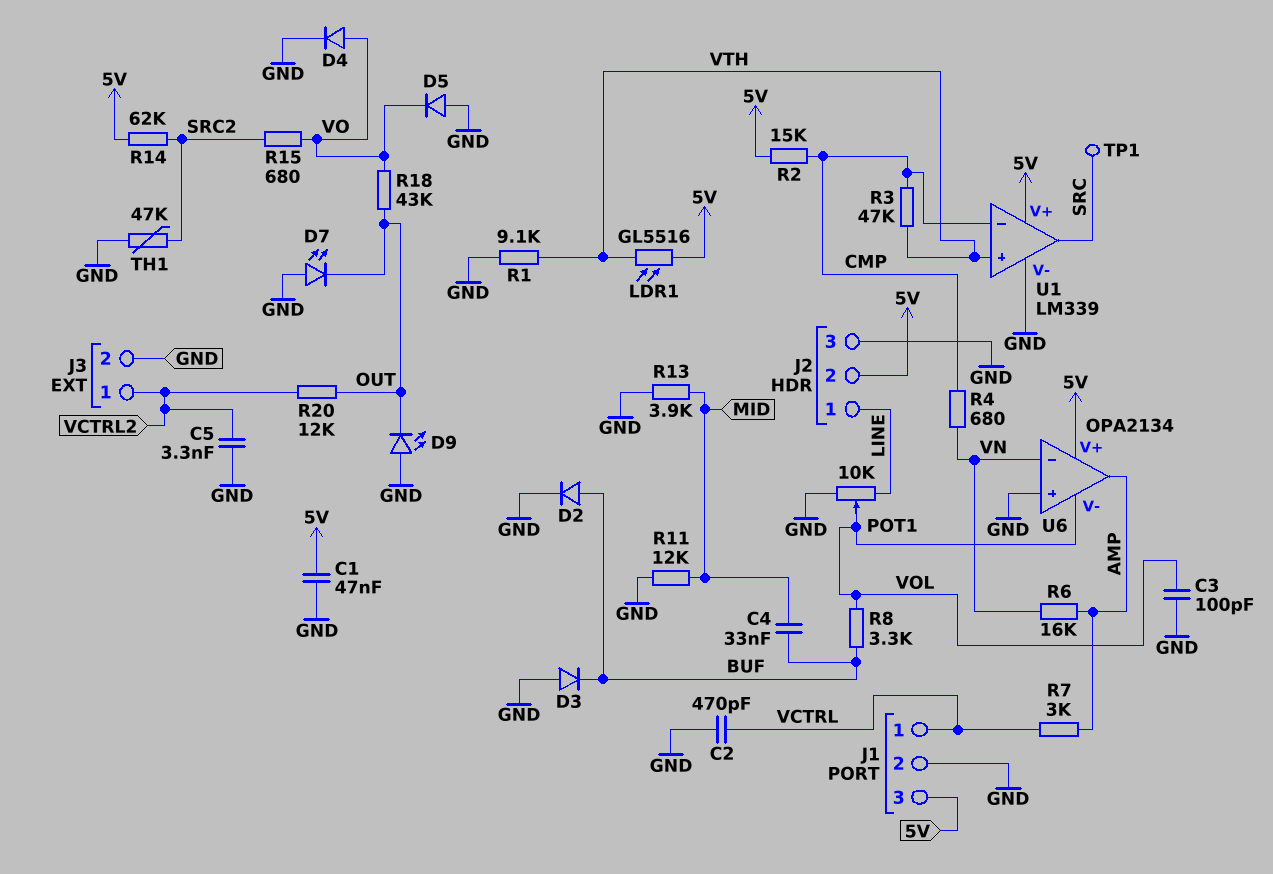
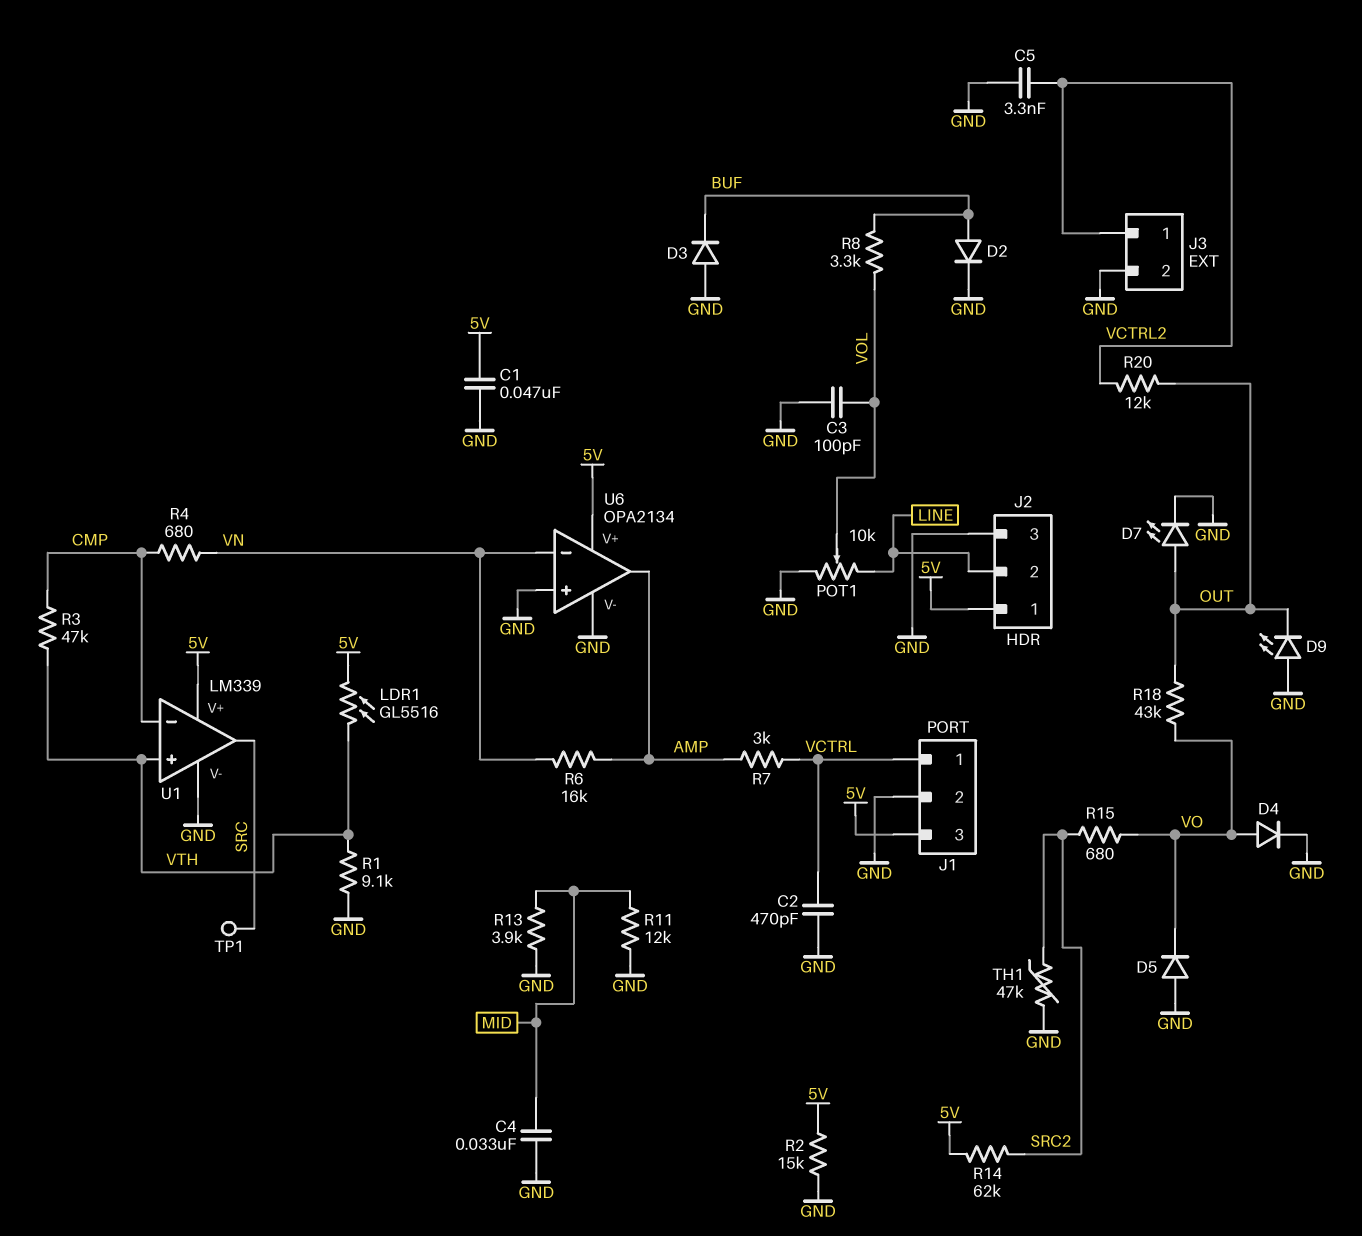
C4: 33nF (BUF, MID) -> 33nF (GND, MID)
D7: LED (A GND, K OUT) -> LED (A OUT, K GND)
J2 pin 1: LINE -> 5V
J2 pin 2: 5V -> LINE
R2: 15k (5V, CMP) -> 15k (5V, GND)
U6 pin V-: VOL -> GND

